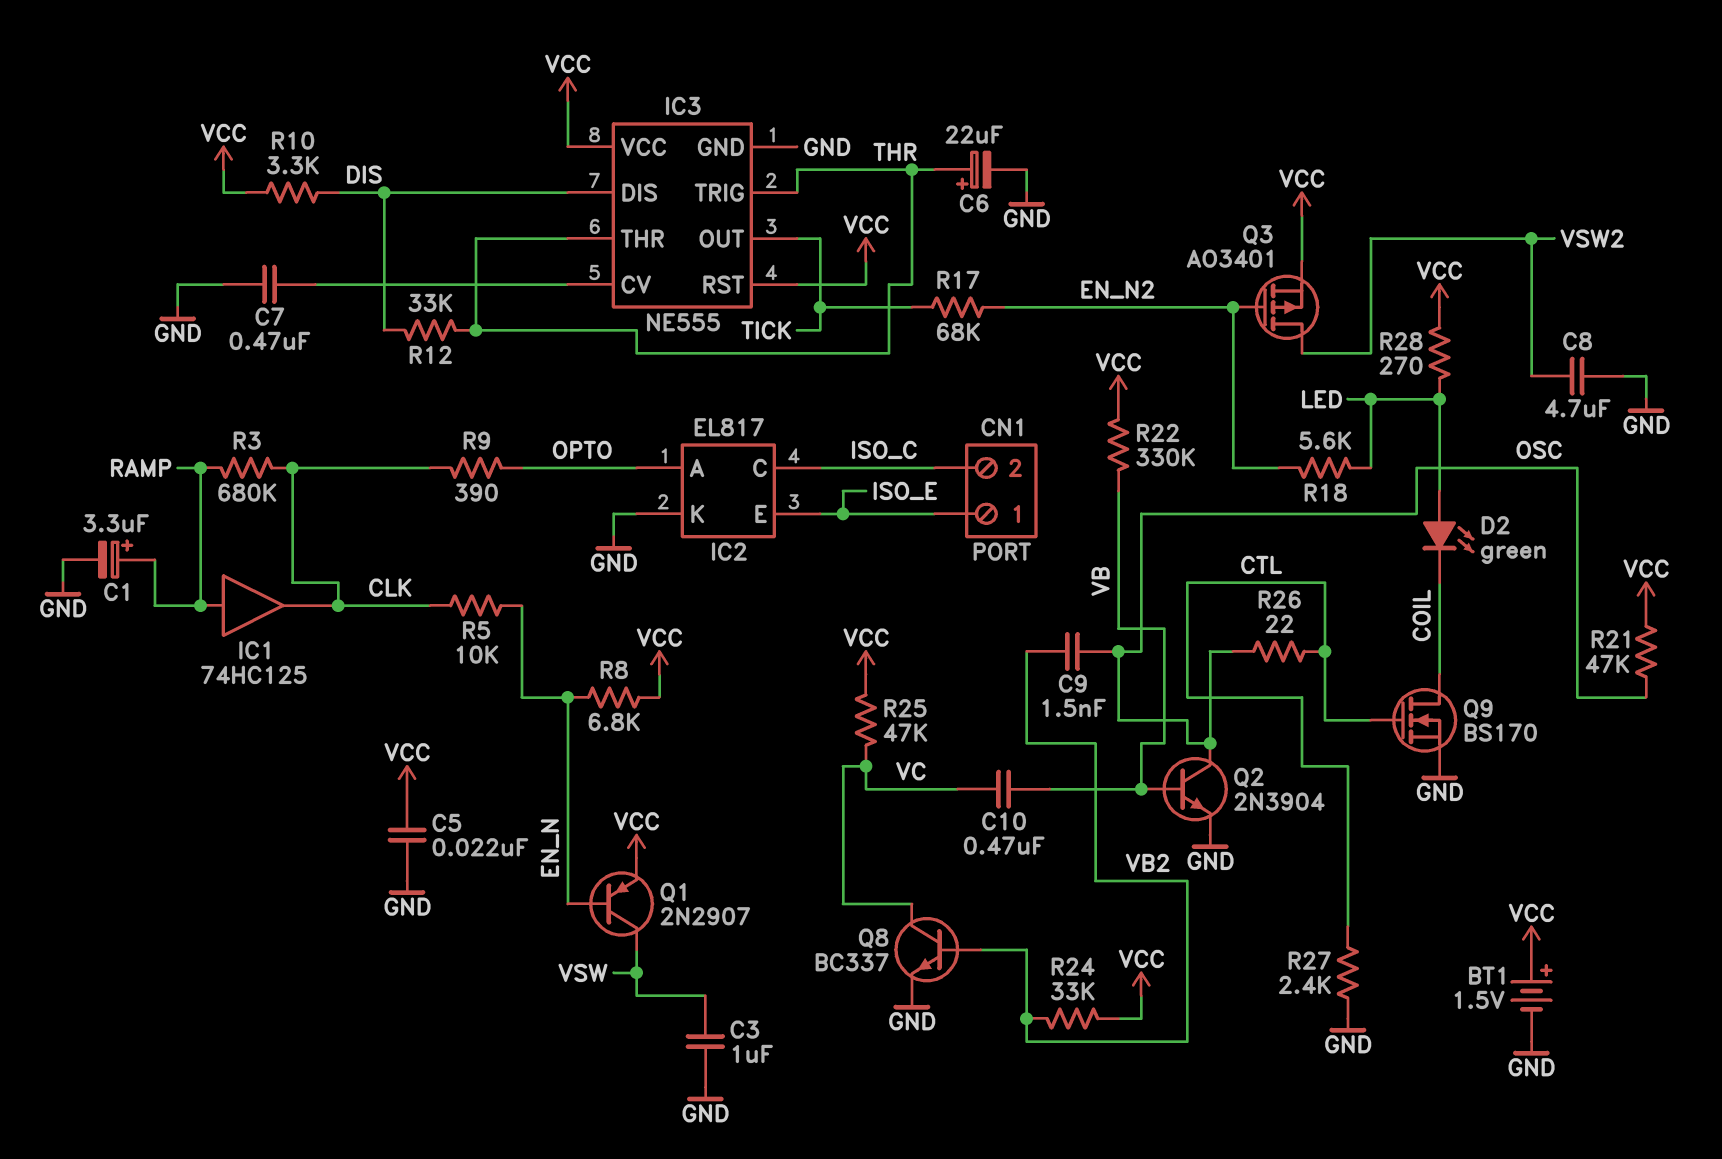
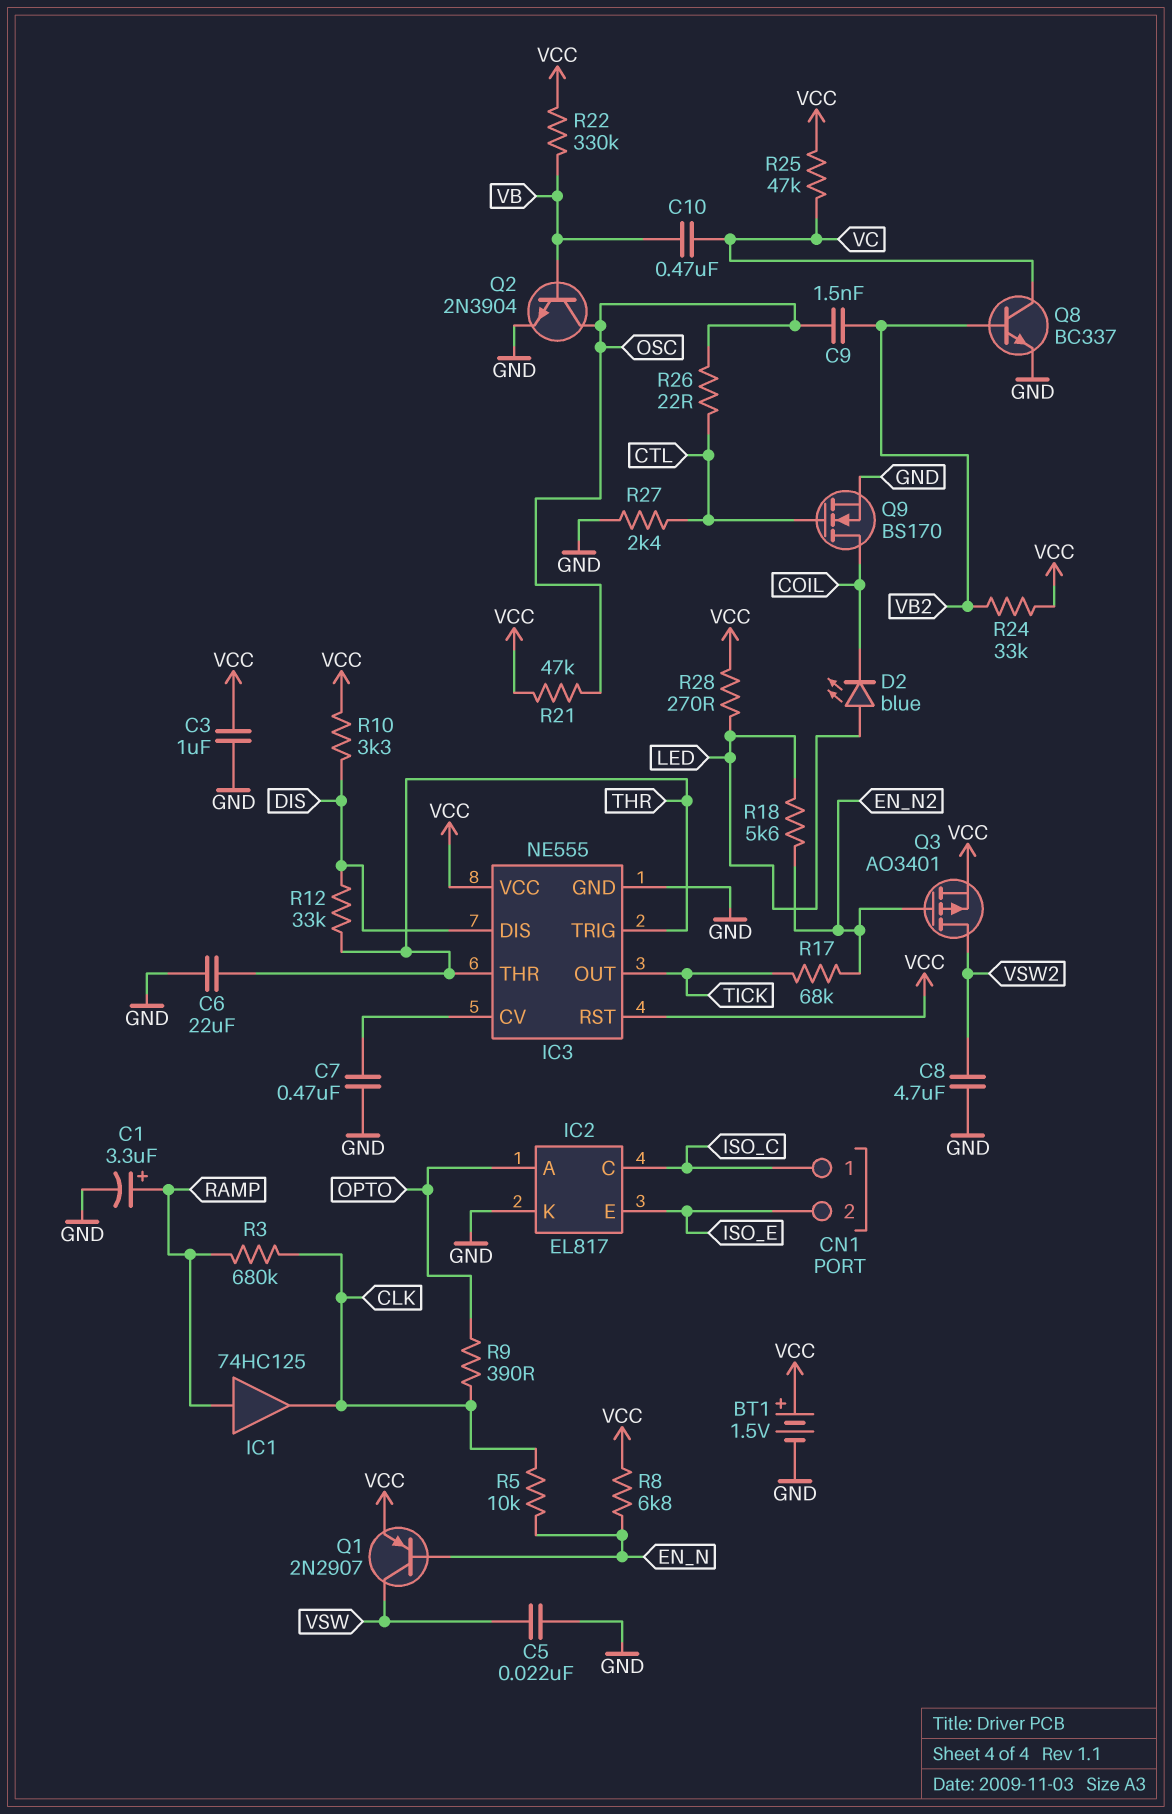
C3: 1uF (GND, VSW) -> 1uF (GND, VCC)
C5: 22nF (GND, VCC) -> 22nF (GND, VSW)
C6: 22uF (plus THR, minus GND) -> 22uF (GND, THR)
CN1 pin 1: ISO_E -> ISO_C
CN1 pin 2: ISO_C -> ISO_E
D2: LED green (A LED, K COIL) -> LED blue (A LED, K COIL)

